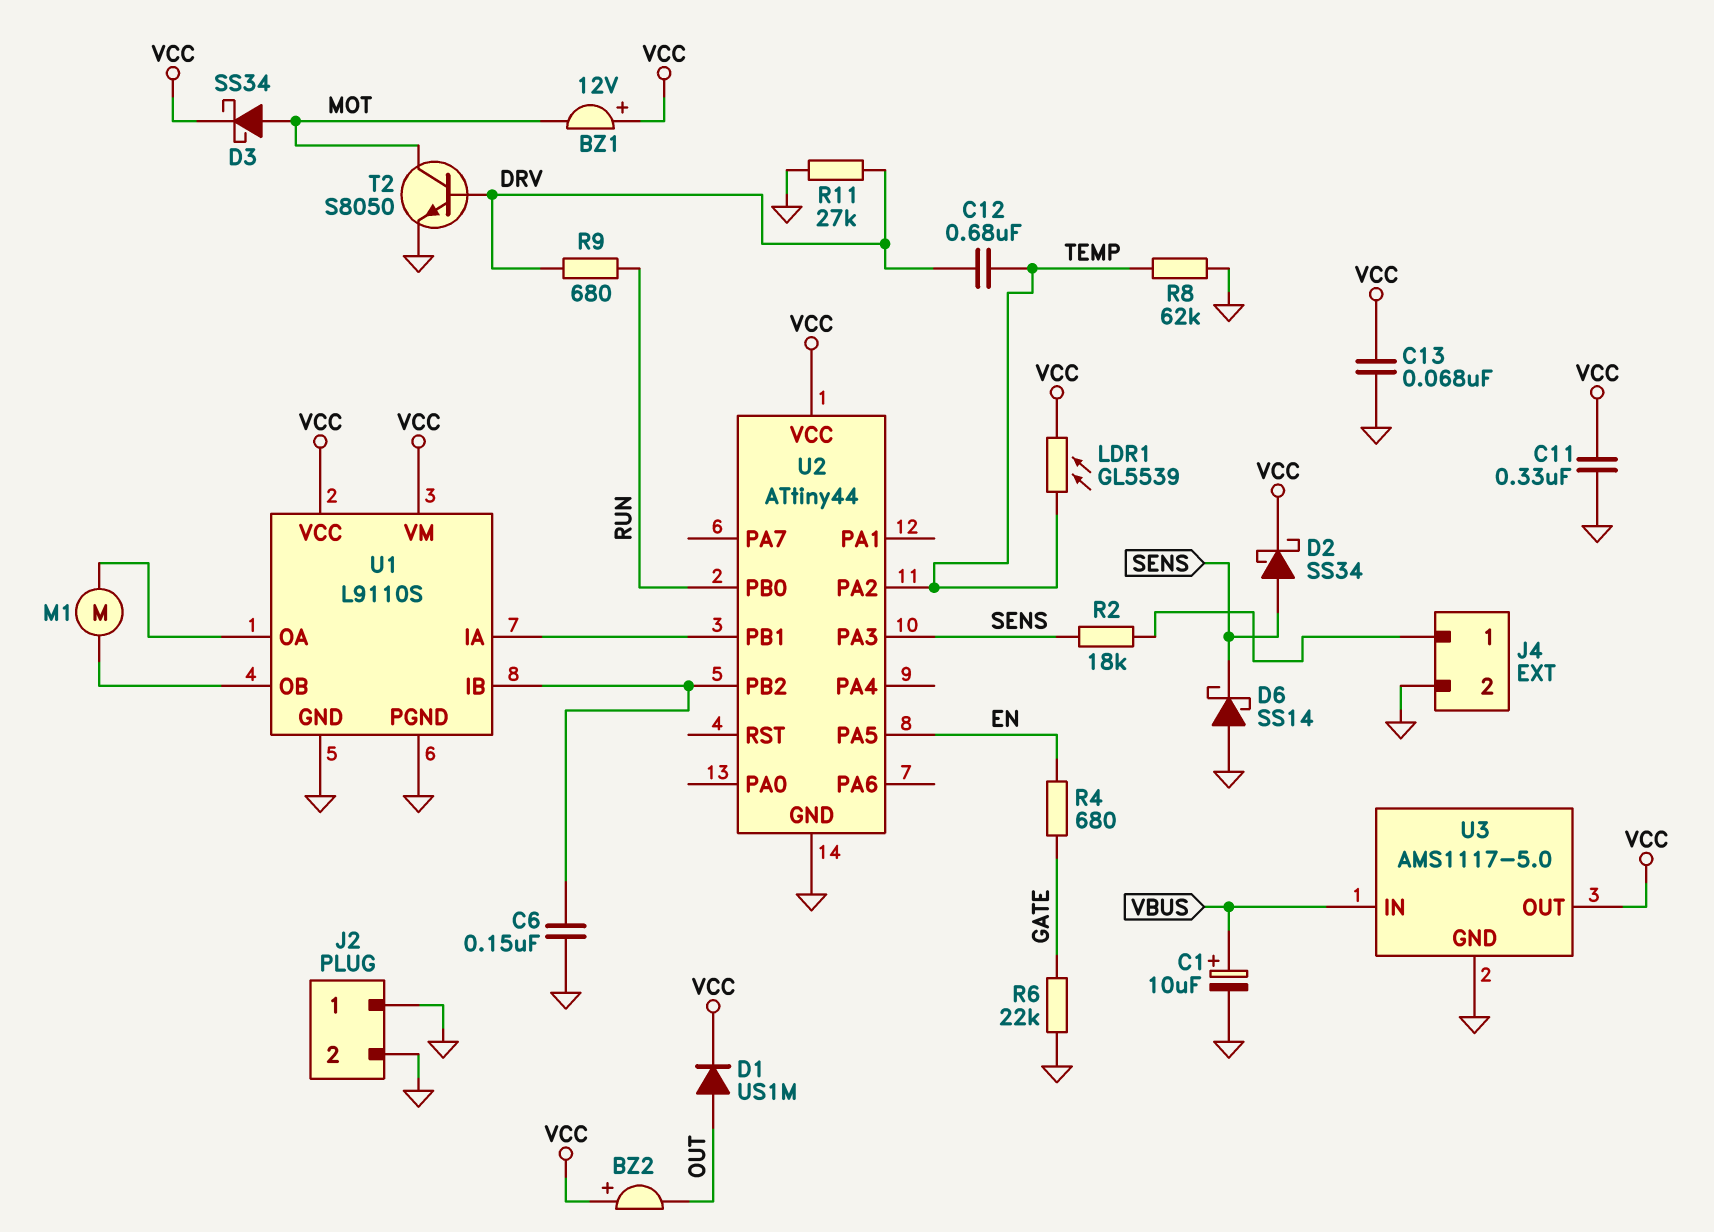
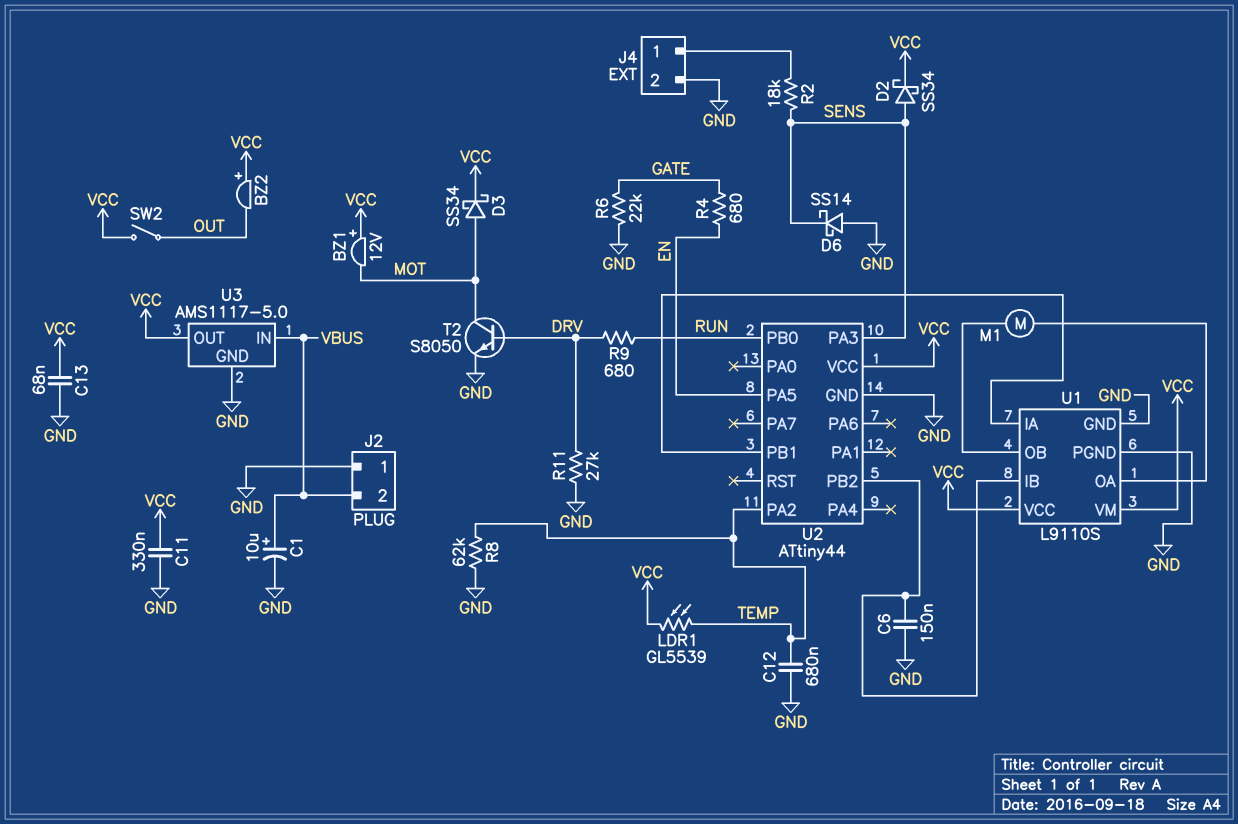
C12: 680nF (DRV, TEMP) -> 680nF (GND, TEMP)
D1: diode US1M (A OUT, K VCC) -> none
J2 pin 2: GND -> VBUS
SW2: none -> switch (OUT, VCC)

